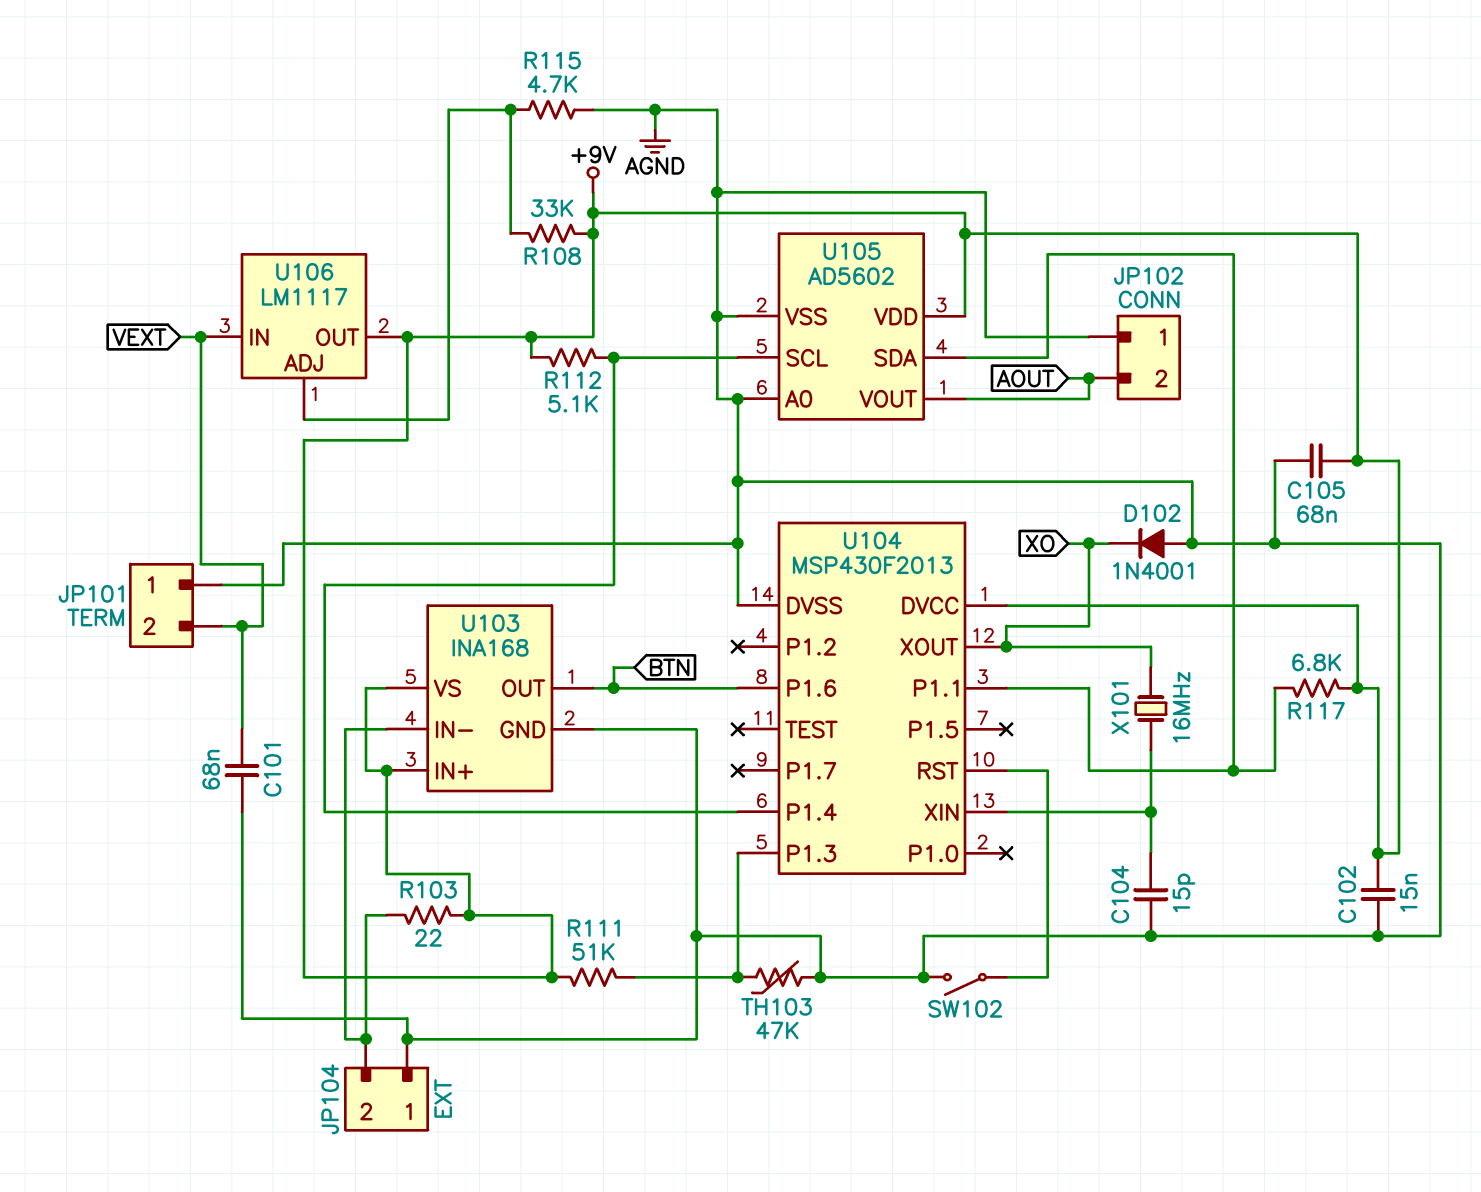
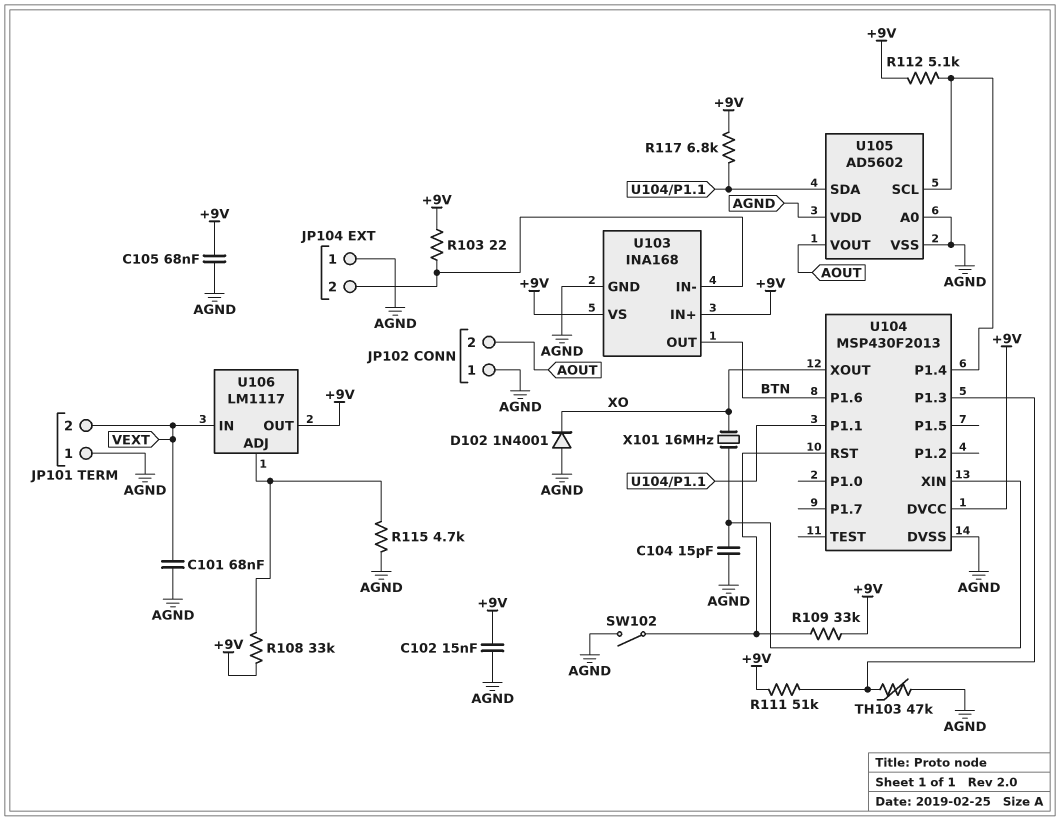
R109: none -> 33k (+9V, U104/RST)
U105 pin VDD: +9V -> AGND

